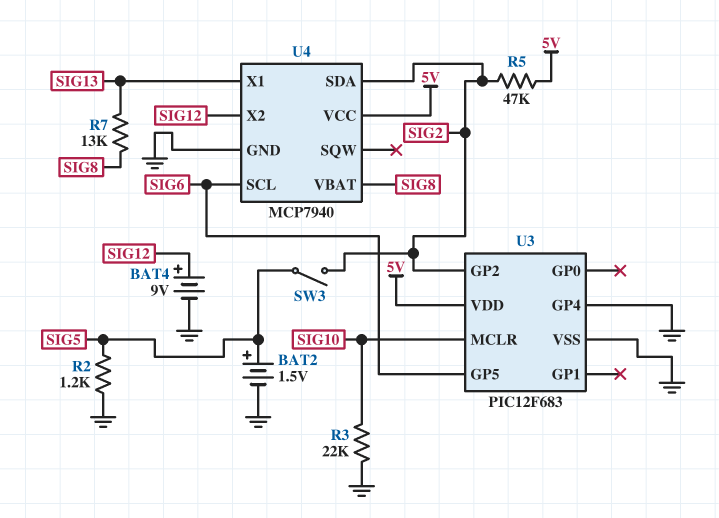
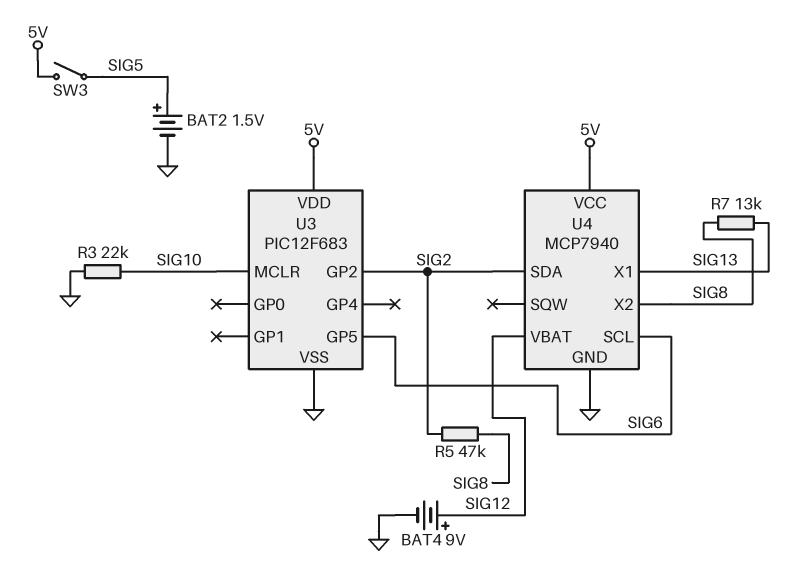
R2: 1.2k (GND, SIG5) -> none
R5: 47k (5V, SIG2) -> 47k (SIG2, SIG8)
SW3: switch (SIG2, SIG5) -> switch (5V, SIG5)
U3 pin GP4: GND -> none
U4 pin VBAT: SIG8 -> SIG12
U4 pin X2: SIG12 -> SIG8

